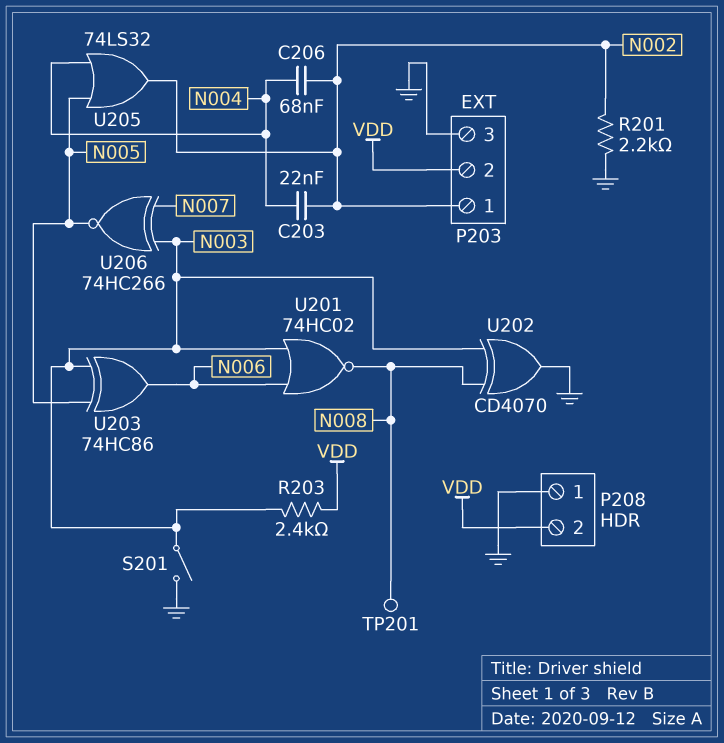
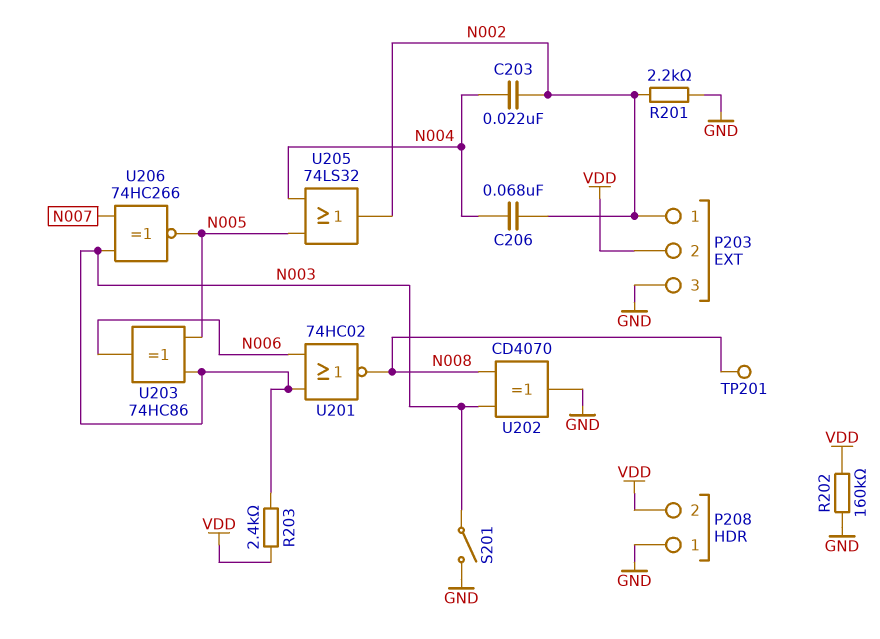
R202: none -> 160k (GND, VDD)

